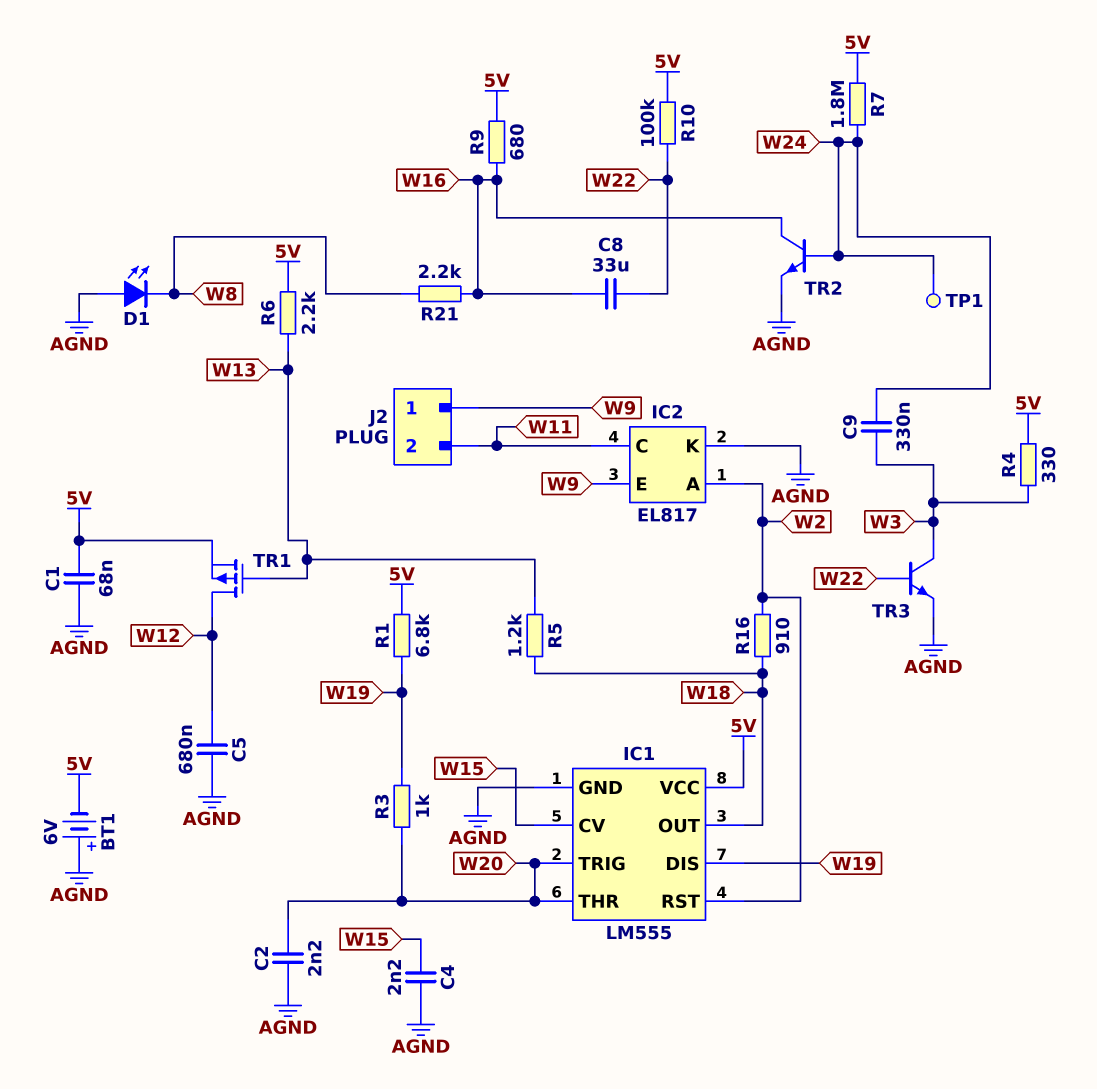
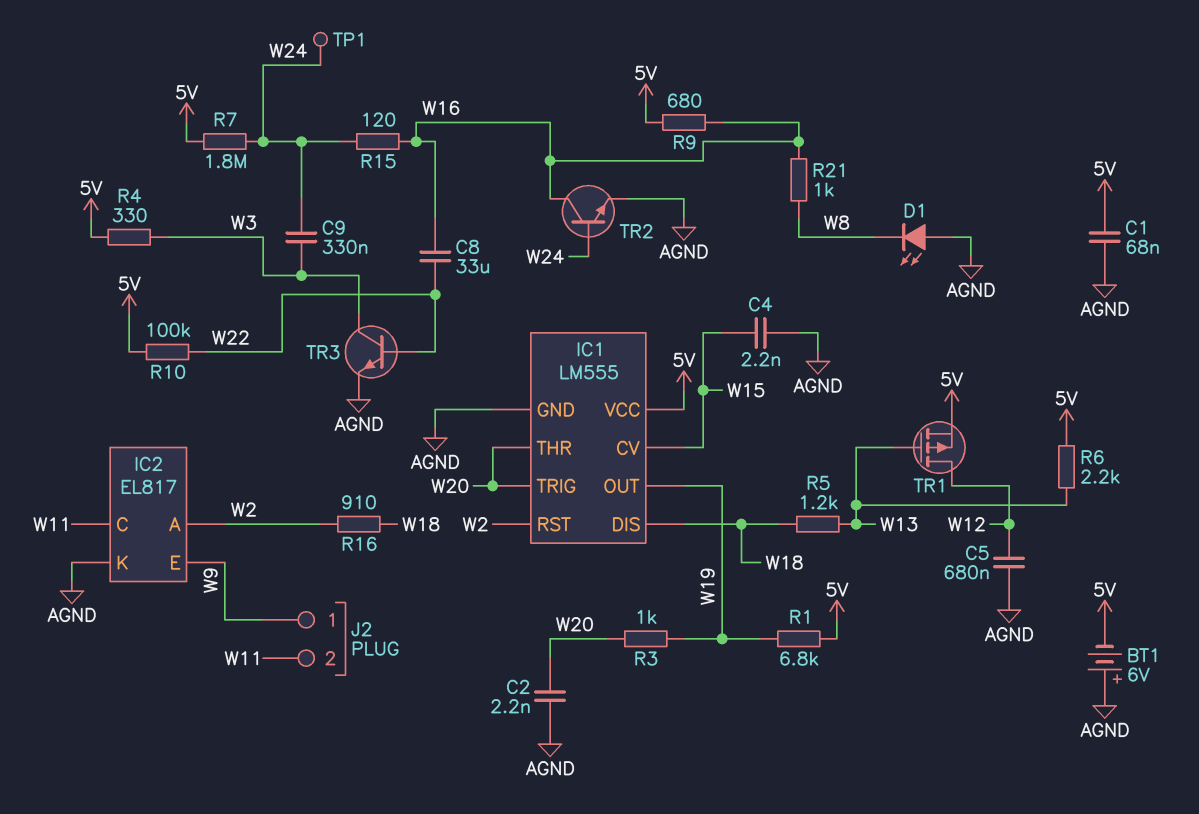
IC1 pin DIS: W19 -> W18
IC1 pin OUT: W18 -> W19
R15: none -> 120 (W16, W24)
R21: 2.2k (W8, W16) -> 1k (W8, W16)

